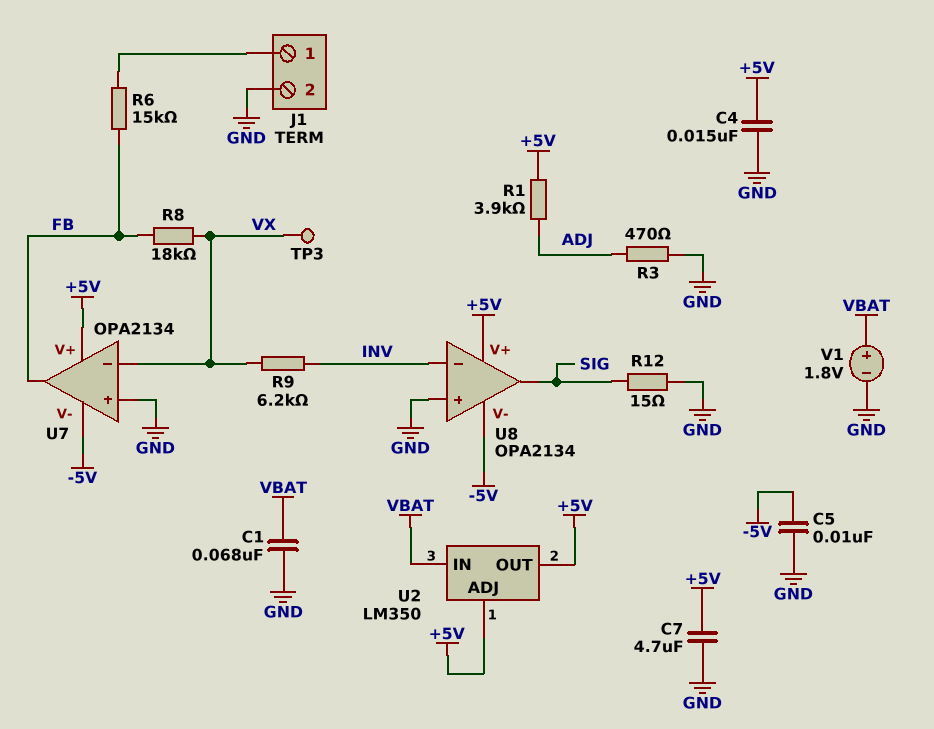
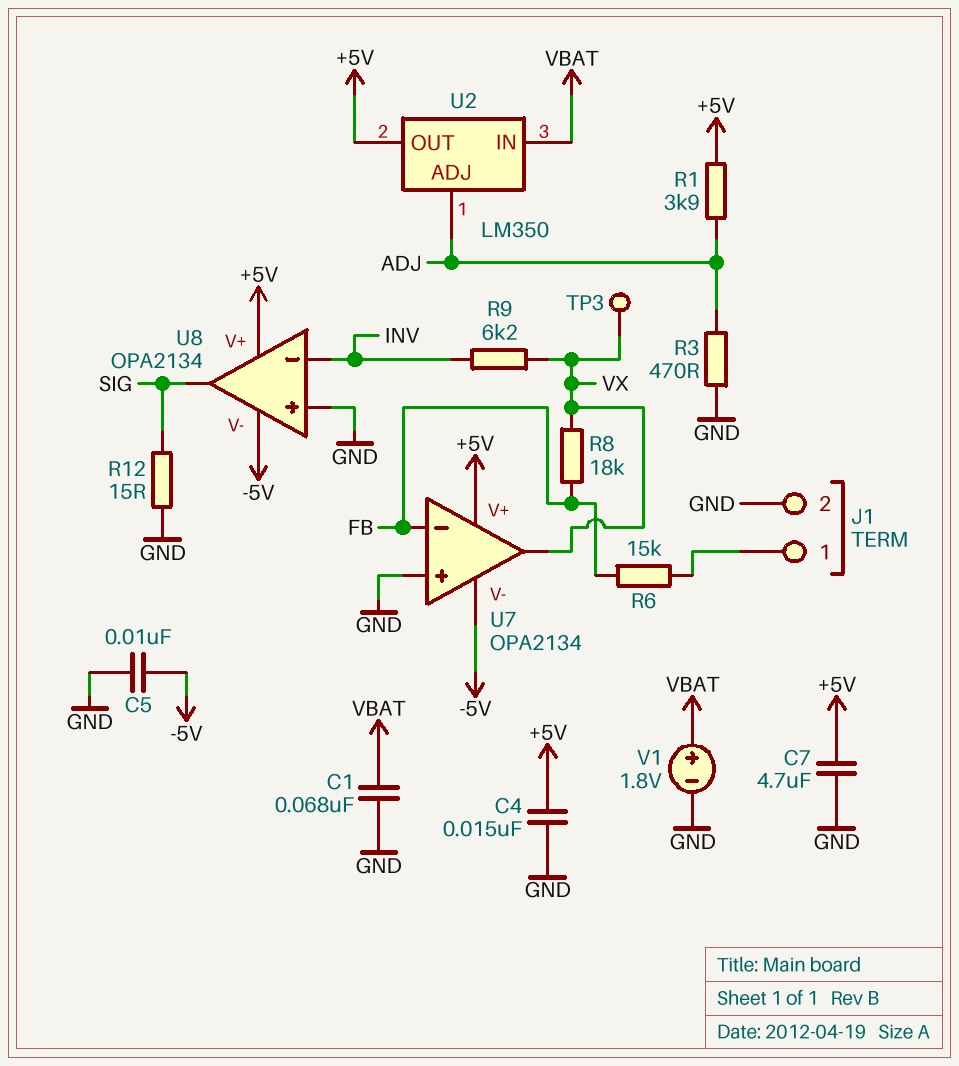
U2 pin ADJ: +5V -> ADJ
U7 pin in-: VX -> FB
U7 pin out: FB -> VX

